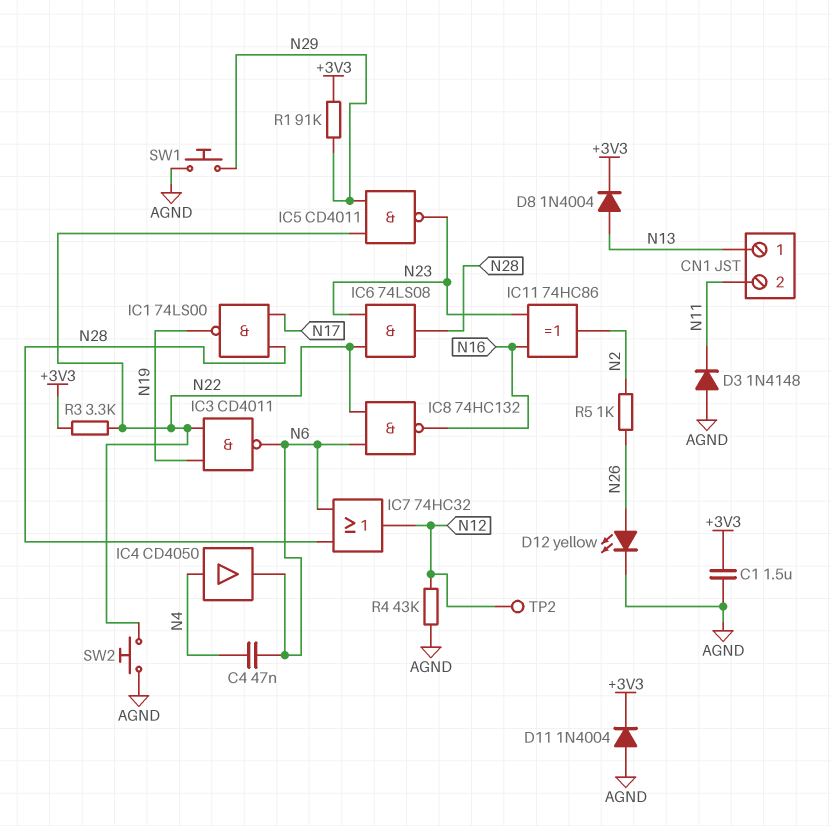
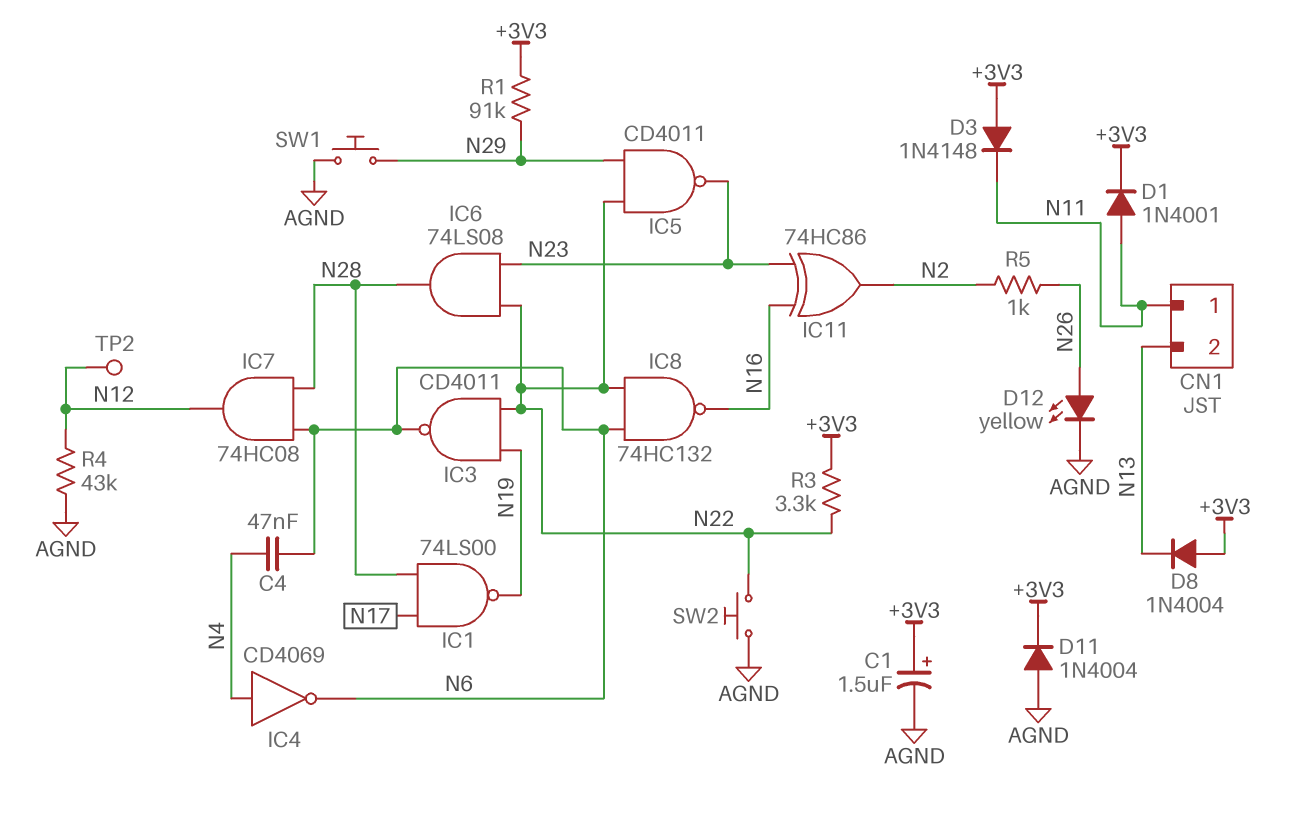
C1: 1.5uF (+3V3, AGND) -> 1.5uF (plus +3V3, minus AGND)
CN1 pin 1: N13 -> N11
CN1 pin 2: N11 -> N13
D1: none -> diode 1N4001 (A N11, K +3V3)
D3: diode 1N4148 (A AGND, K N11) -> diode 1N4148 (A +3V3, K N11)
D8: diode 1N4004 (A N13, K +3V3) -> diode 1N4004 (A +3V3, K N13)
IC4: buffer CD4050 (in N4, out N6) -> NOT CD4069 (in N4, out N6)
IC7: OR 74HC32 (in N6, in N28, out N12) -> AND 74HC08 (in N6, in N28, out N12)

